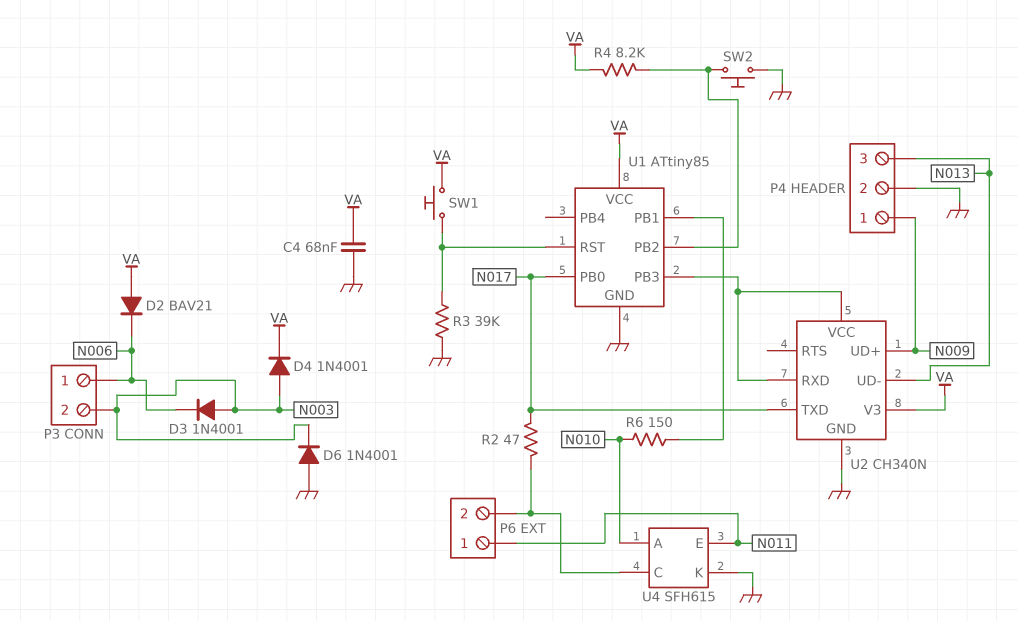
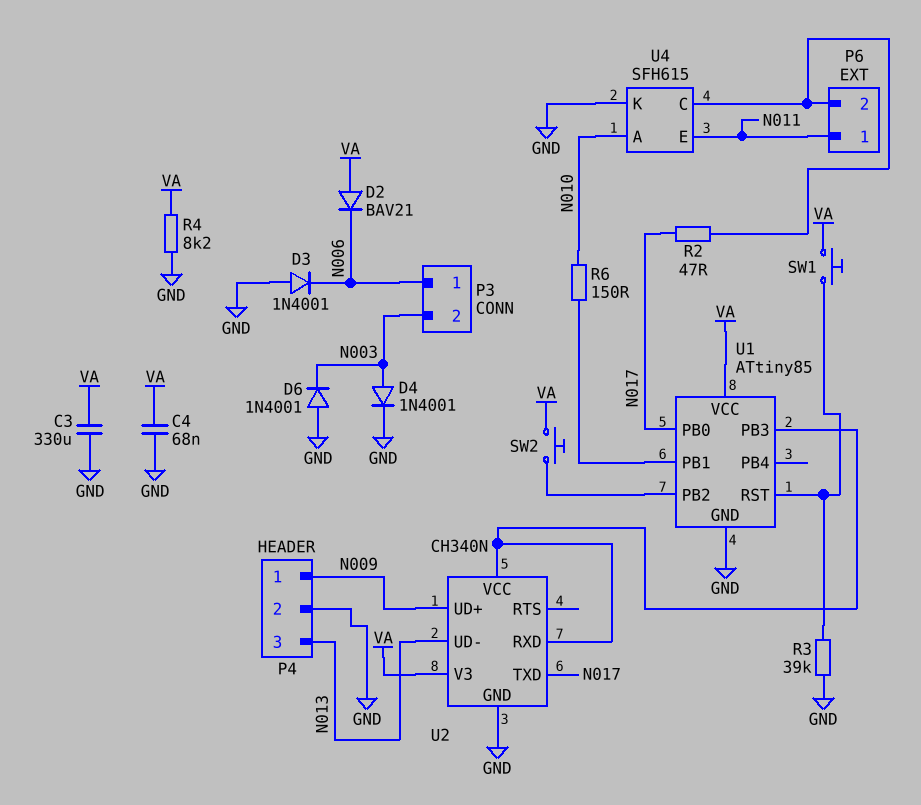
C3: none -> 330uF (GND, VA)
D3: diode 1N4001 (A N003, K N006) -> diode 1N4001 (A GND, K N006)
D4: diode 1N4001 (A N003, K VA) -> diode 1N4001 (A N003, K GND)
R4: 8.2k (U1/PB2, VA) -> 8.2k (GND, VA)
SW2: button (GND, U1/PB2) -> button (U1/PB2, VA)

